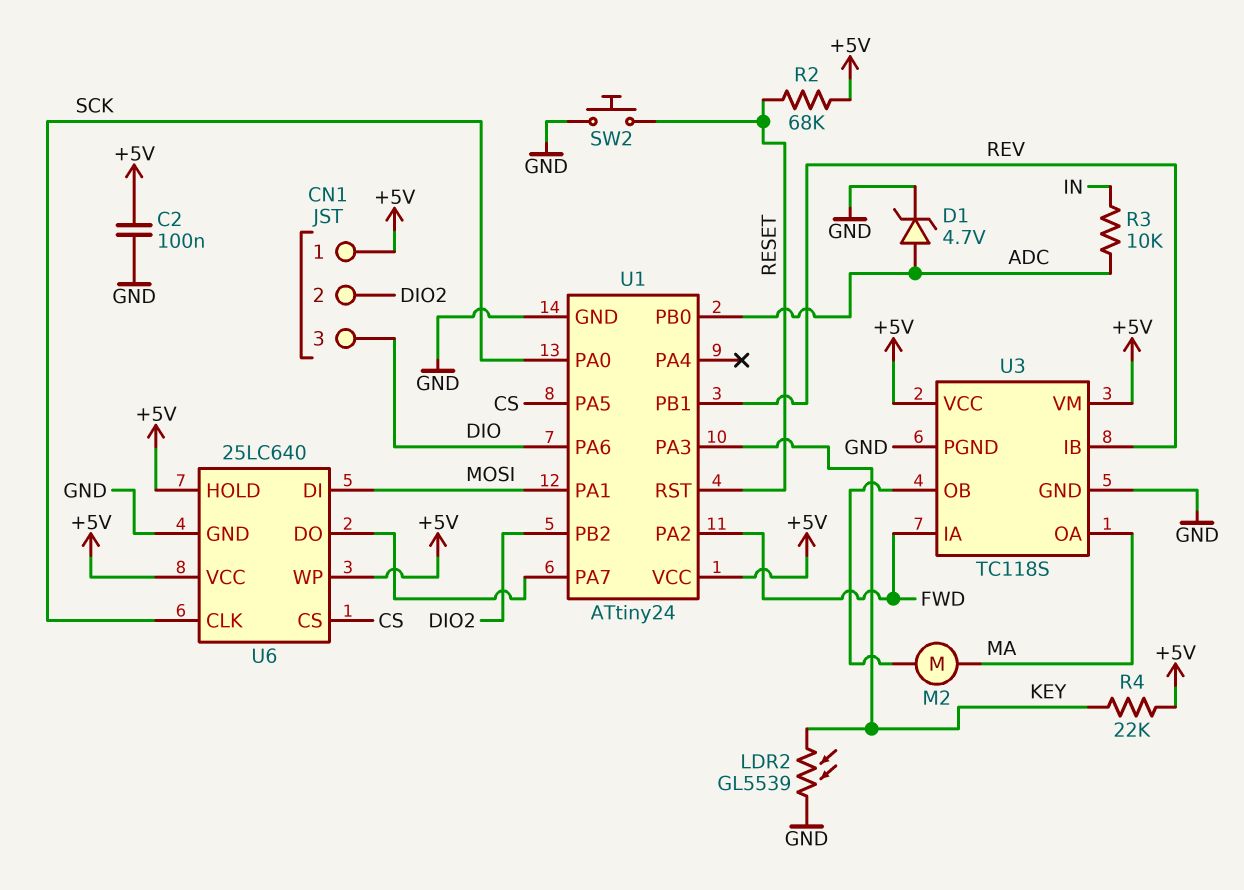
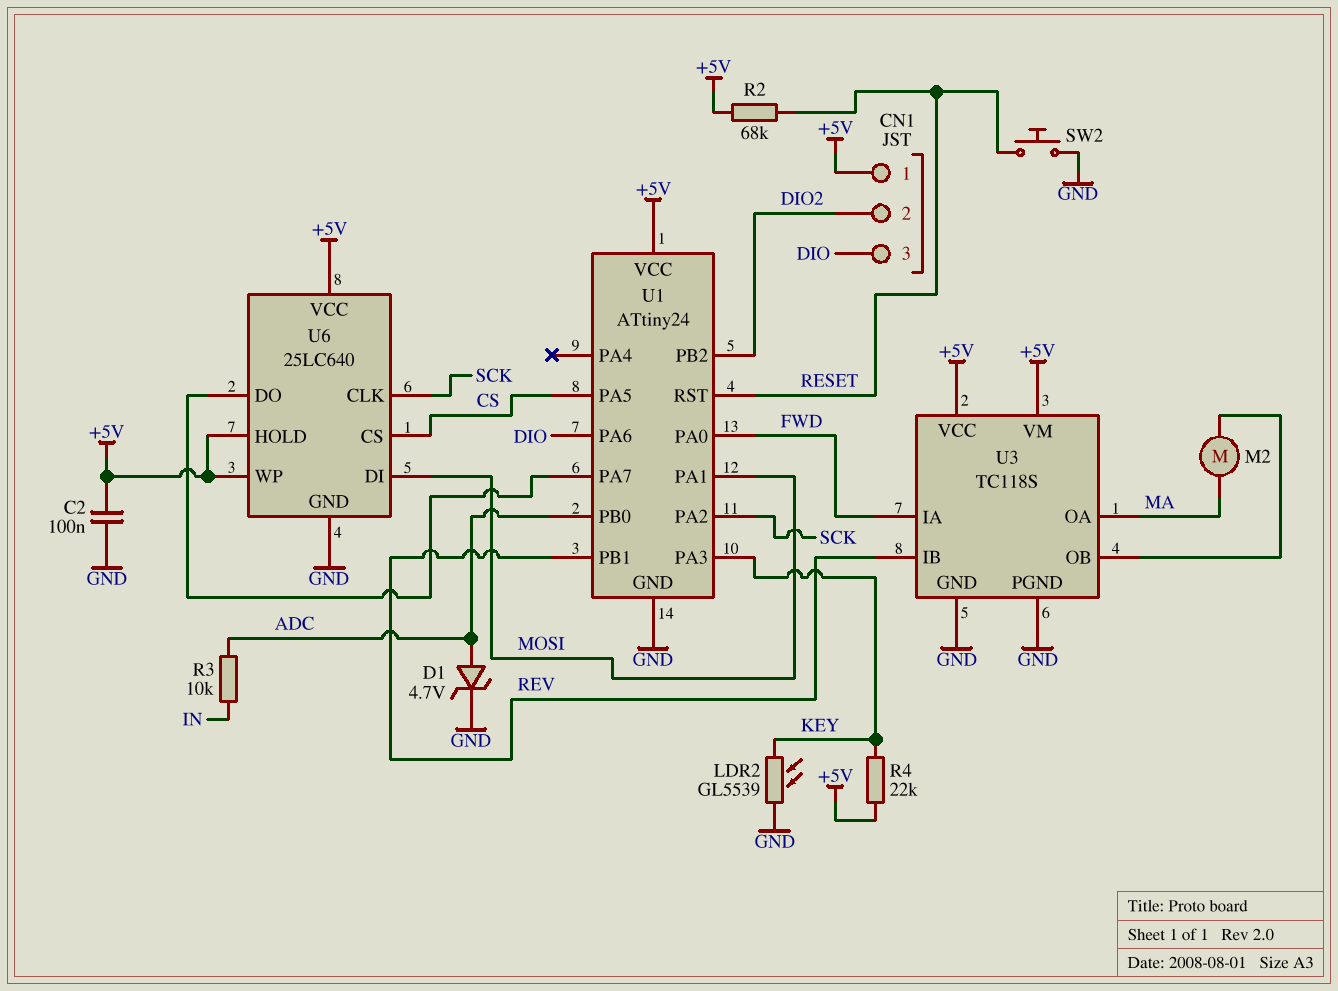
U1 pin PA0: SCK -> FWD
U1 pin PA2: FWD -> SCK

